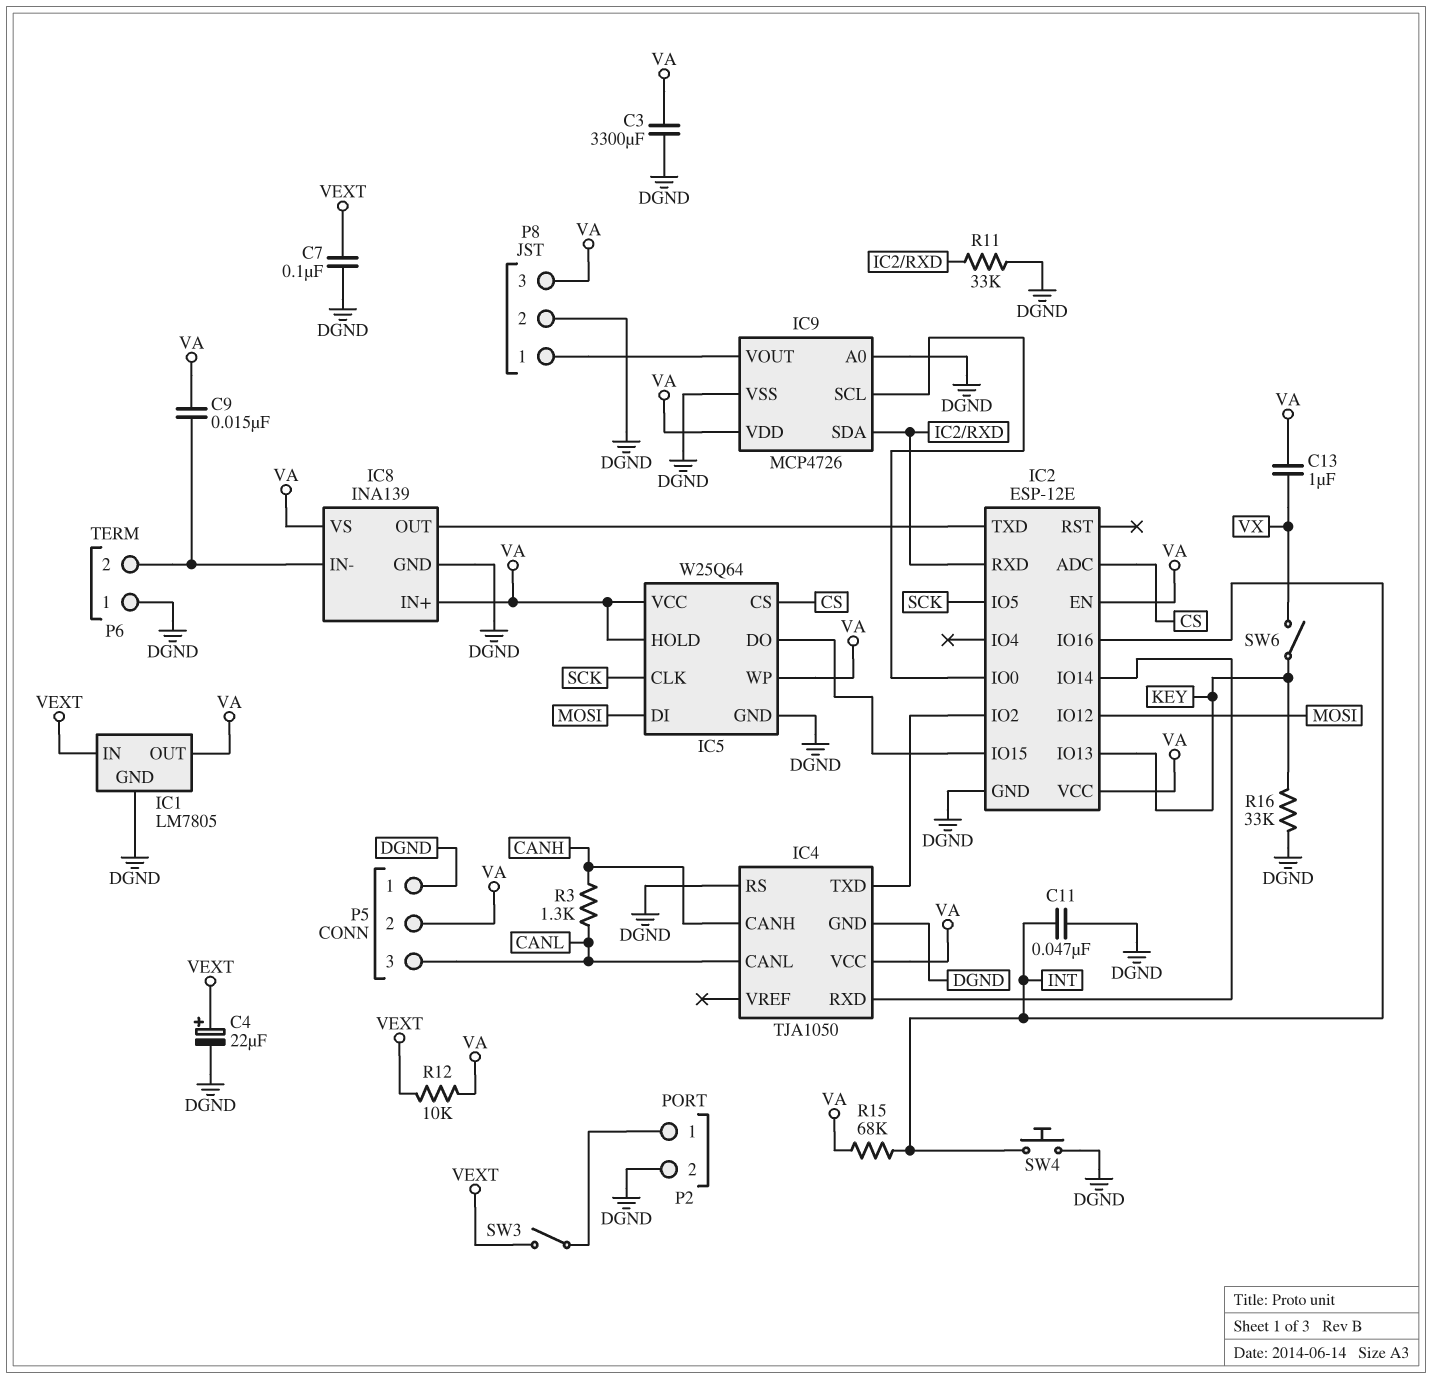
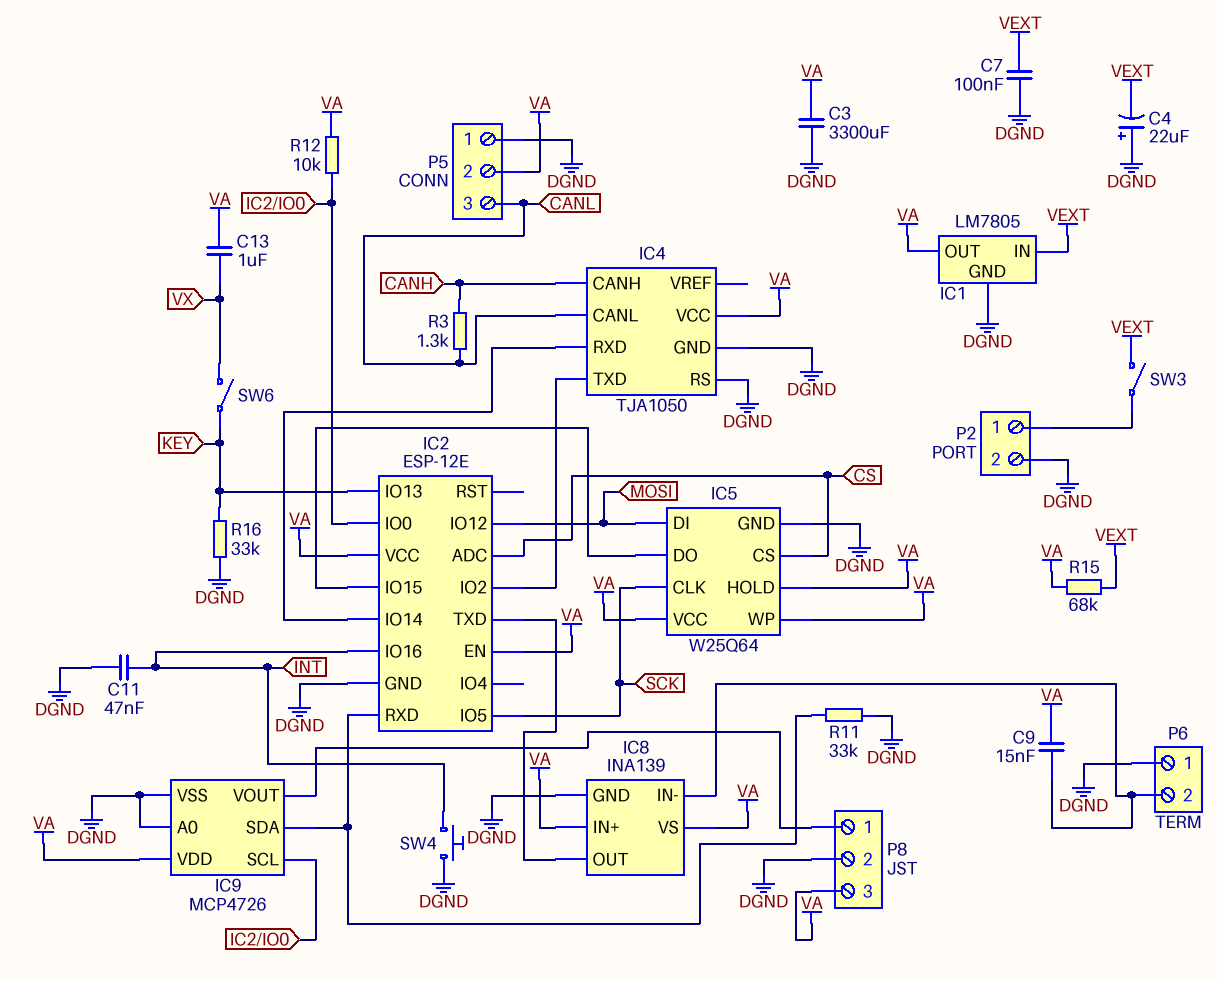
C4: 22uF (plus VEXT, minus DGND) -> 22uF (plus DGND, minus VEXT)
R12: 10k (VA, VEXT) -> 10k (IC2/IO0, VA)
R15: 68k (INT, VA) -> 68k (VA, VEXT)

